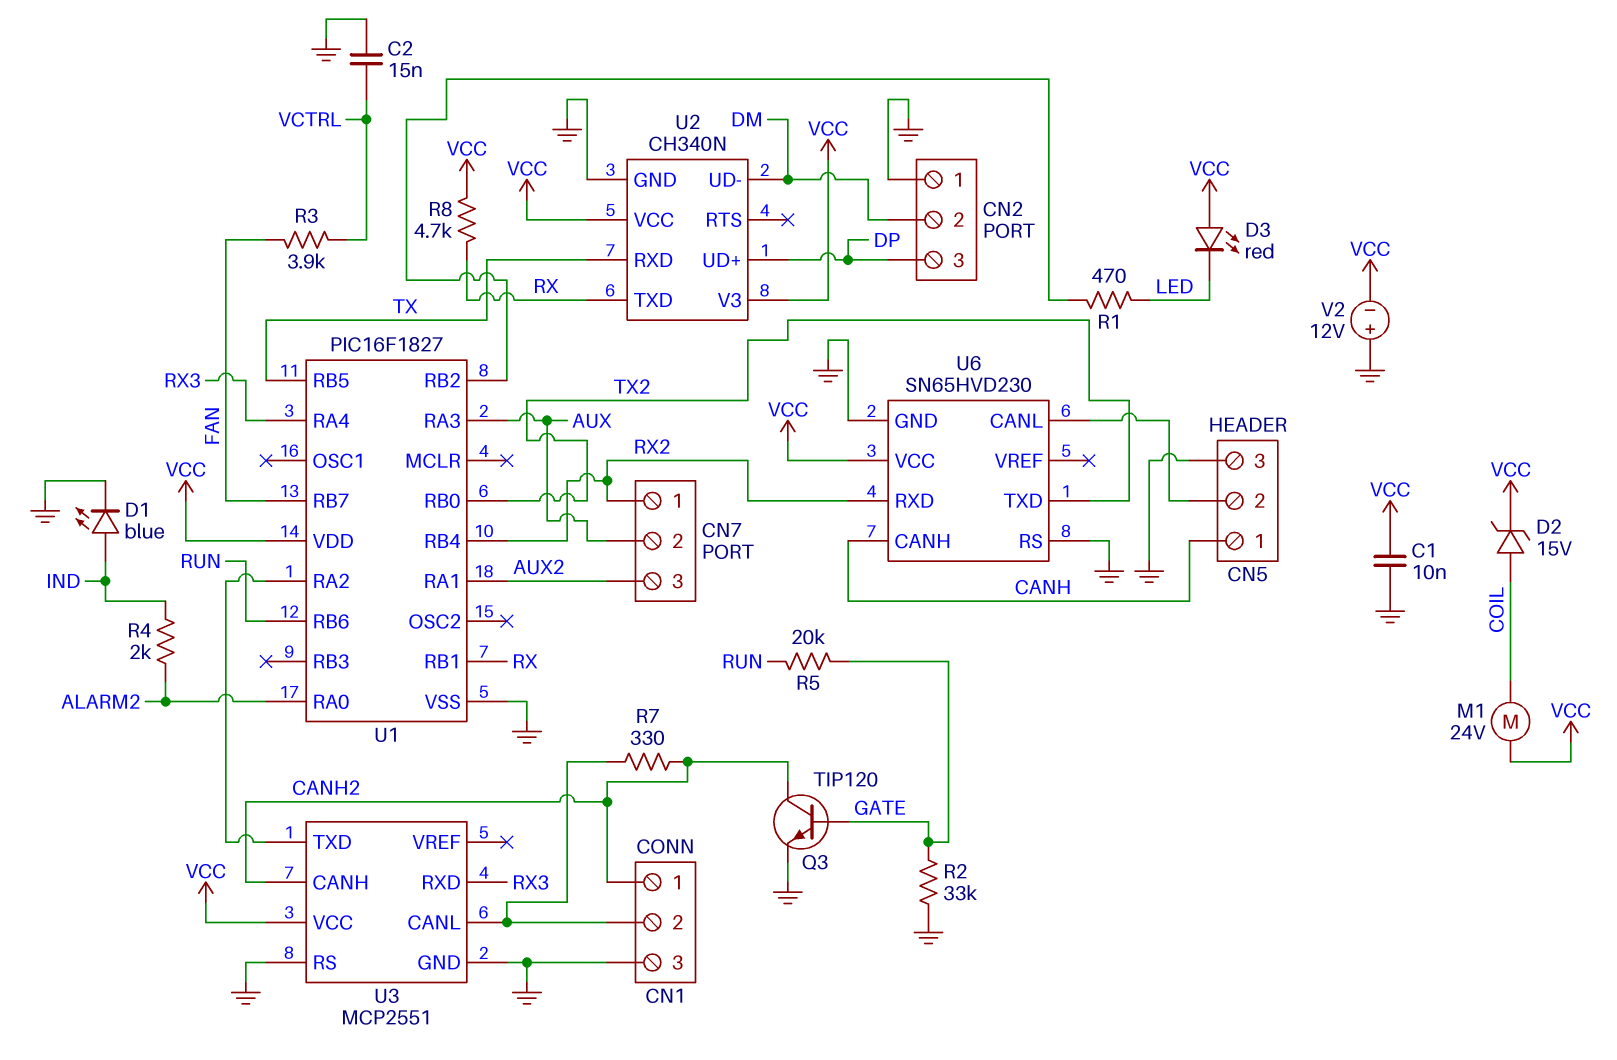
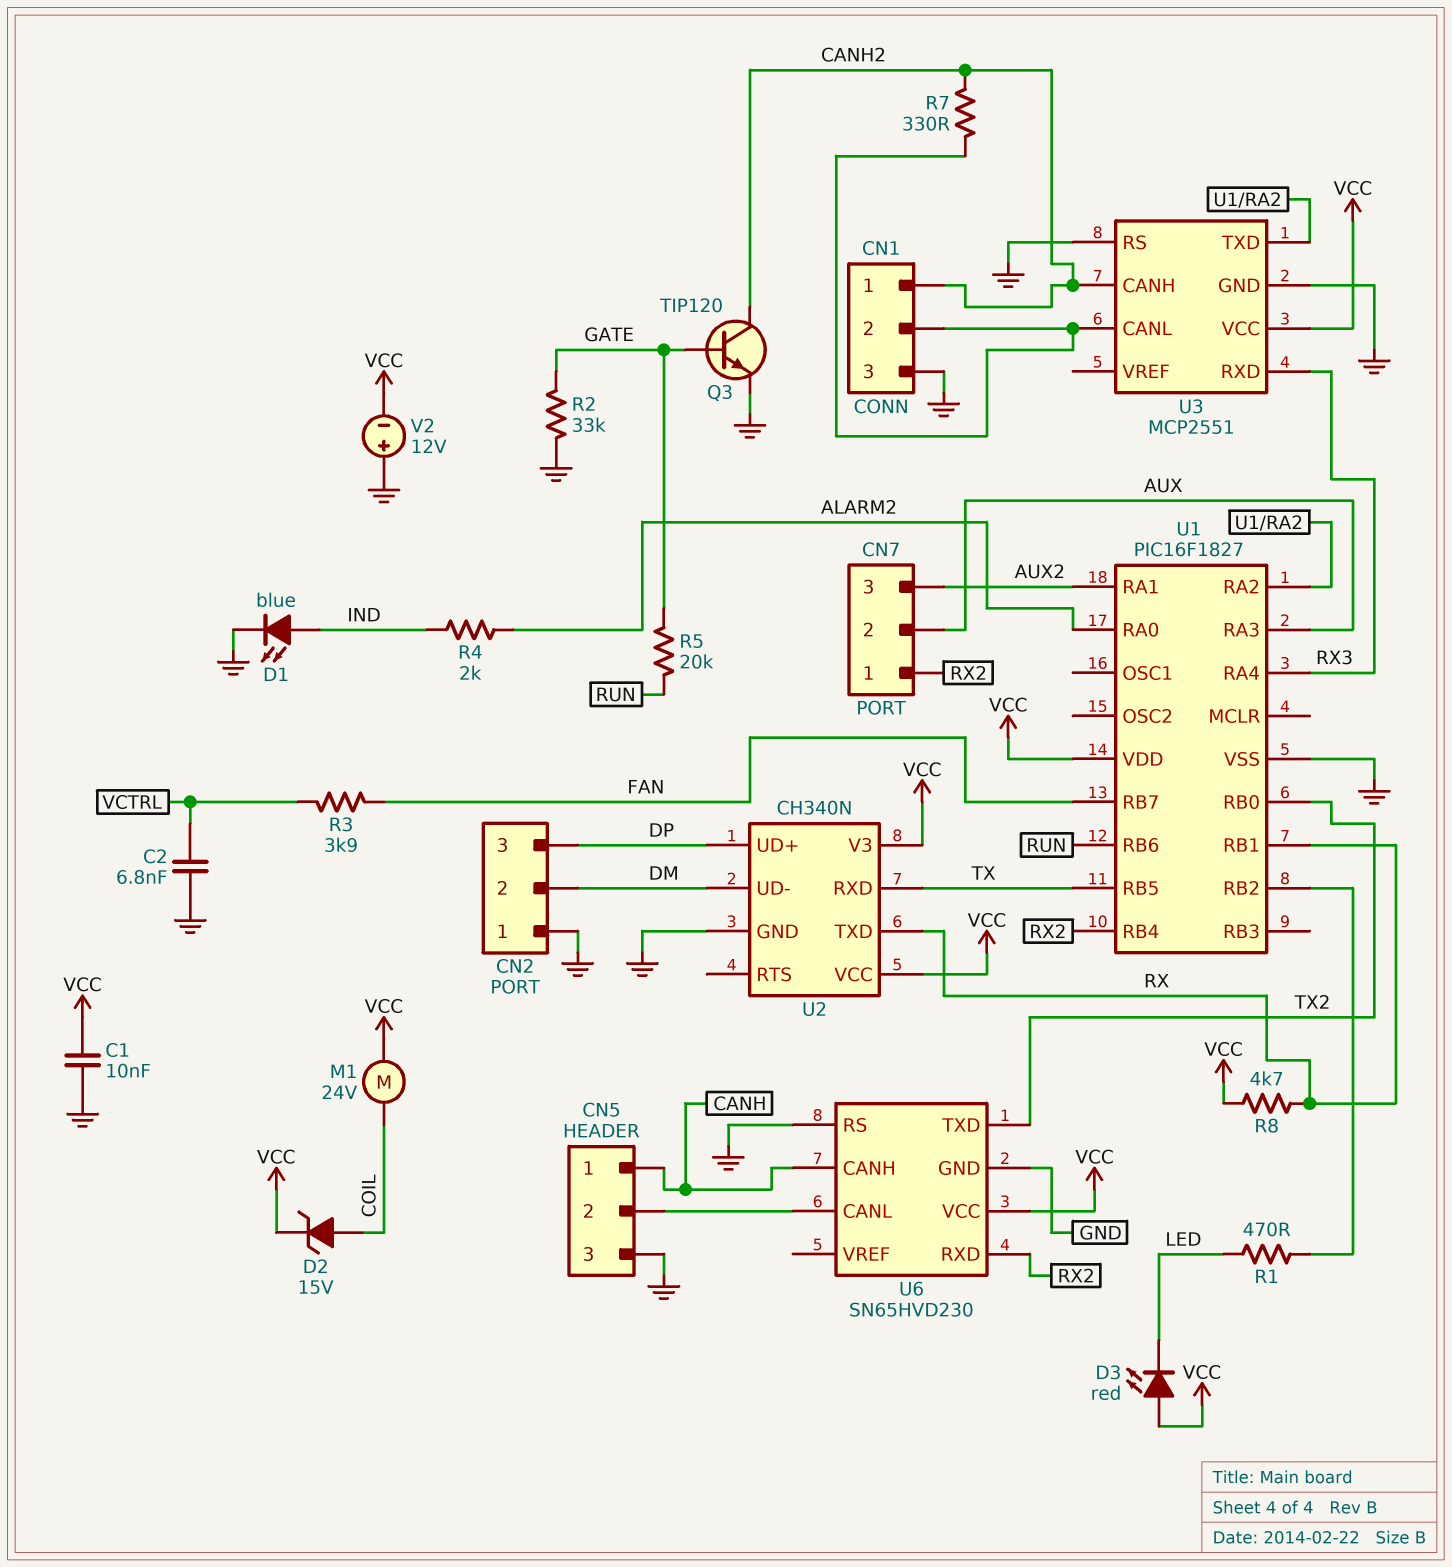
C2: 15nF (GND, VCTRL) -> 6.8nF (GND, VCTRL)

